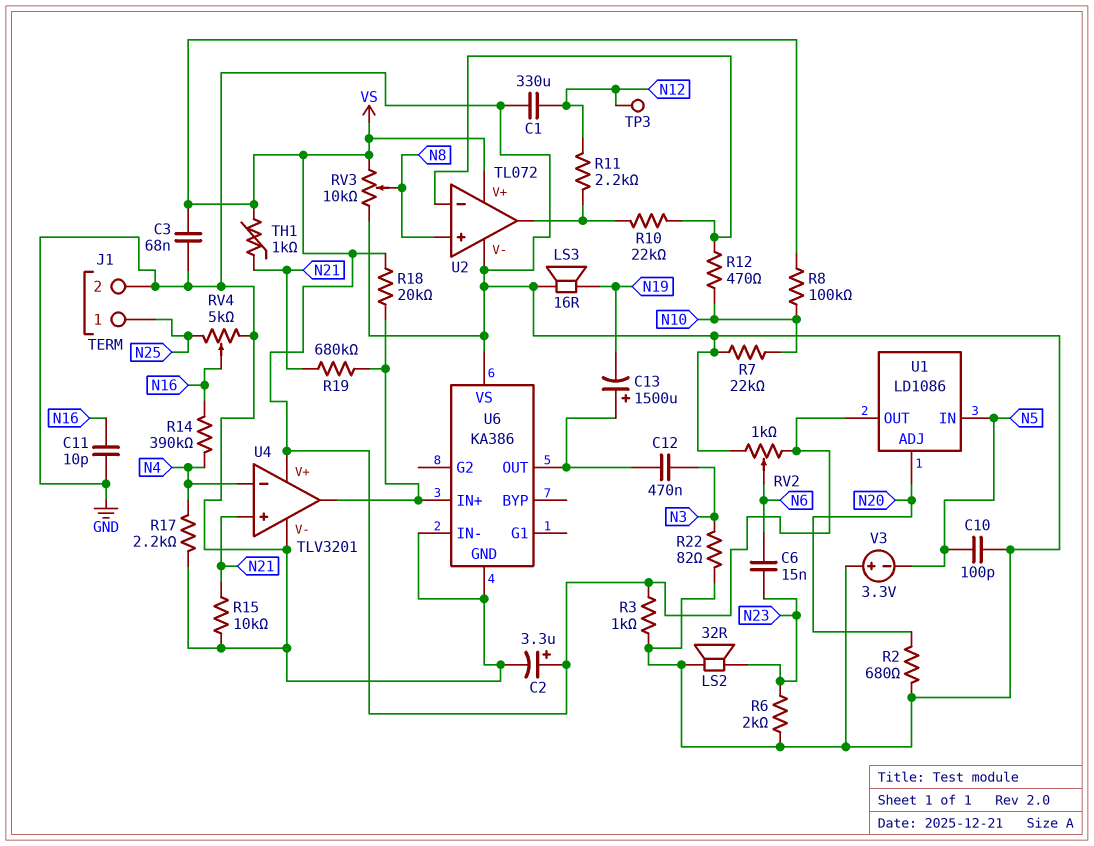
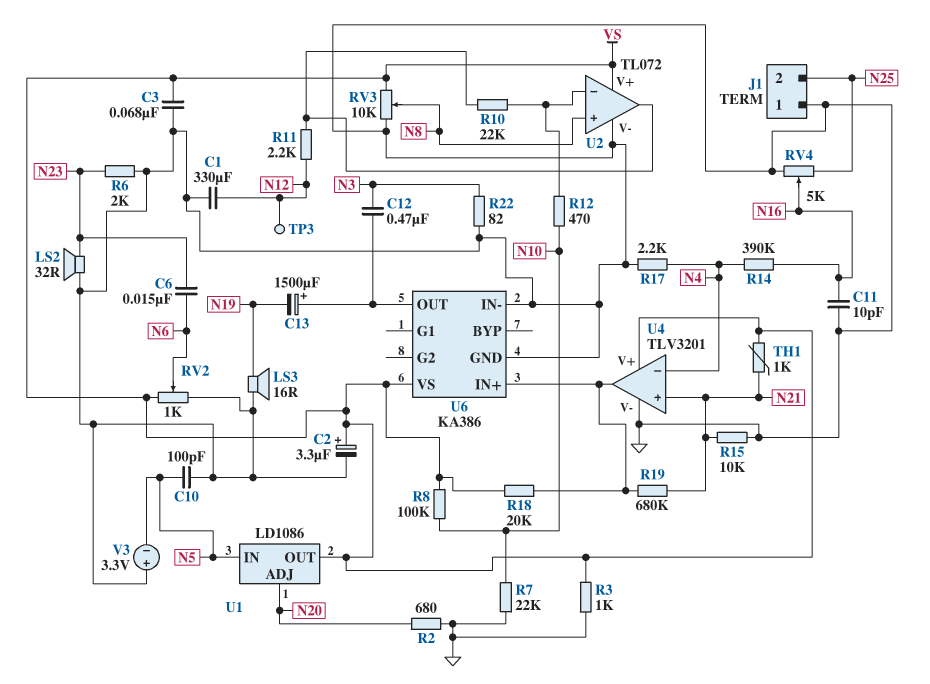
J1 pin 1: N25 -> GND
J1 pin 2: GND -> N25
U6 pin VS: GND -> VS

